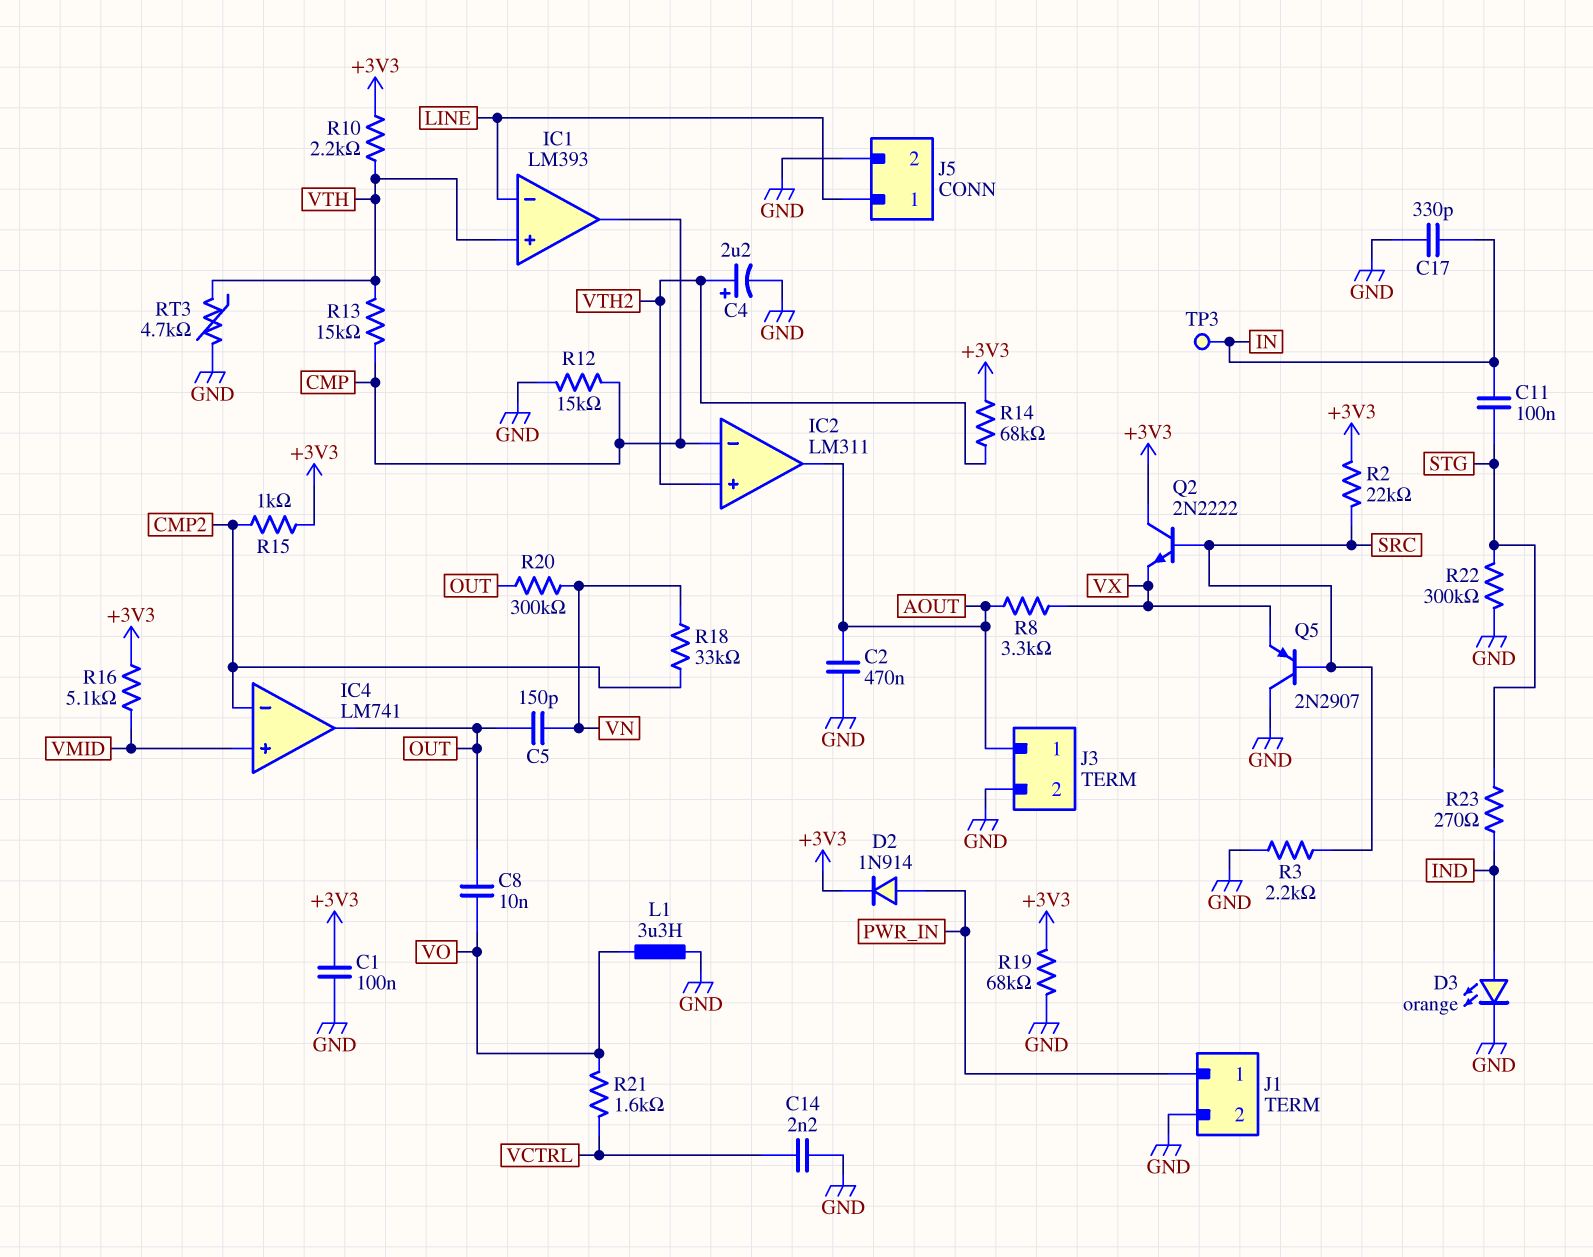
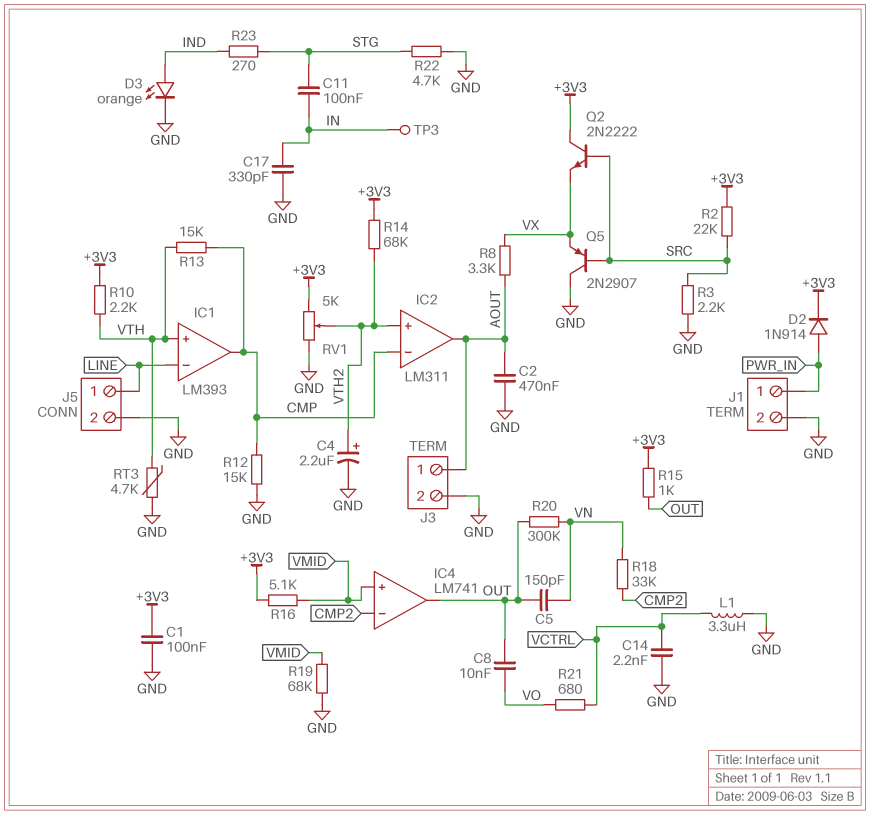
L1: 3.3uH (GND, VO) -> 3.3uH (GND, VCTRL)
R15: 1k (+3V3, CMP2) -> 1k (+3V3, OUT)
R19: 68k (+3V3, GND) -> 68k (GND, VMID)
R21: 1.6k (VCTRL, VO) -> 680 (VCTRL, VO)
R22: 300k (GND, STG) -> 4.7k (GND, STG)
RV1: none -> 5k (+3V3, GND, wiper VTH2)

